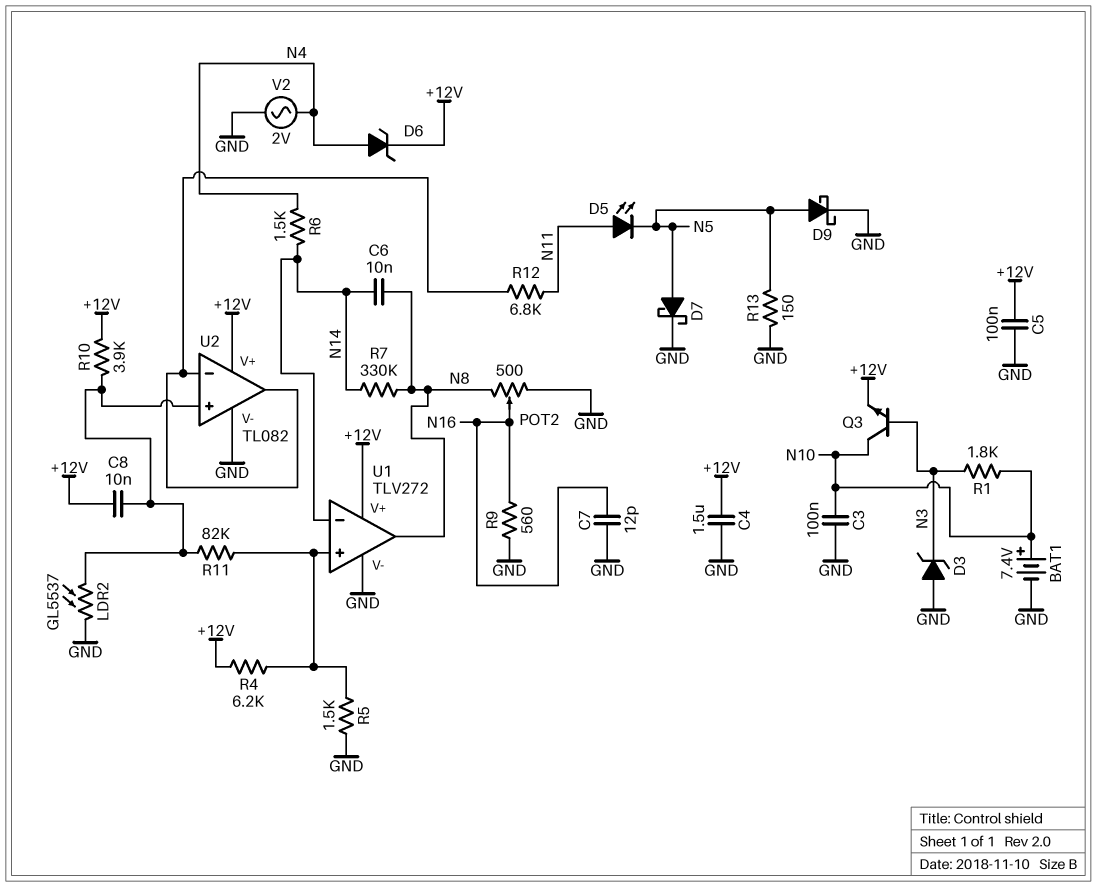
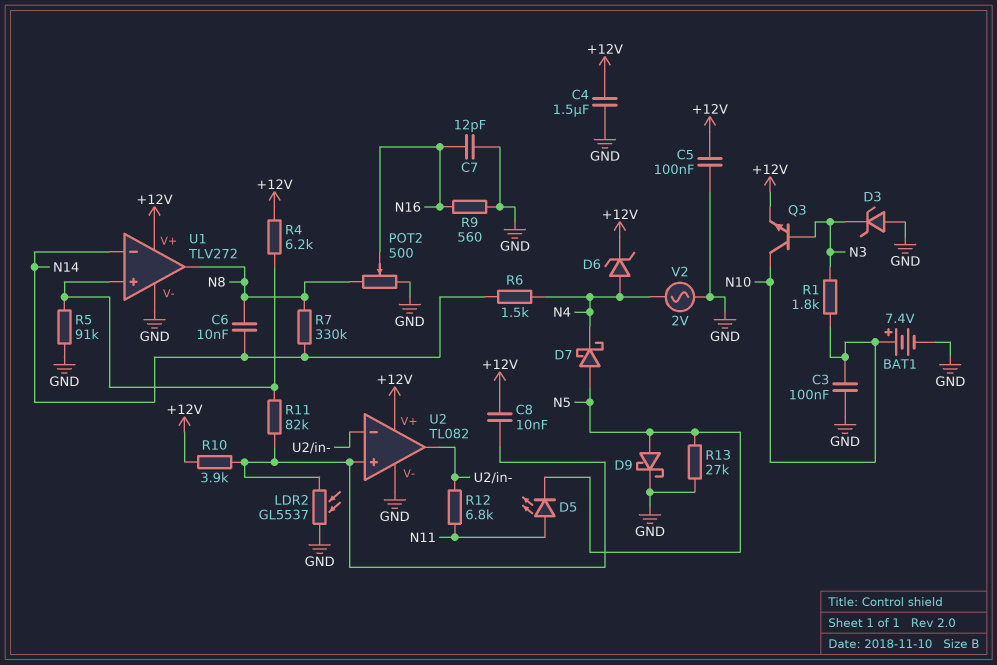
D7: schottky (A N5, K GND) -> schottky (A N5, K N4)
R5: 1.5k (GND, U1/in+) -> 91k (GND, U1/in+)
R13: 150 (GND, N5) -> 27k (GND, N5)

